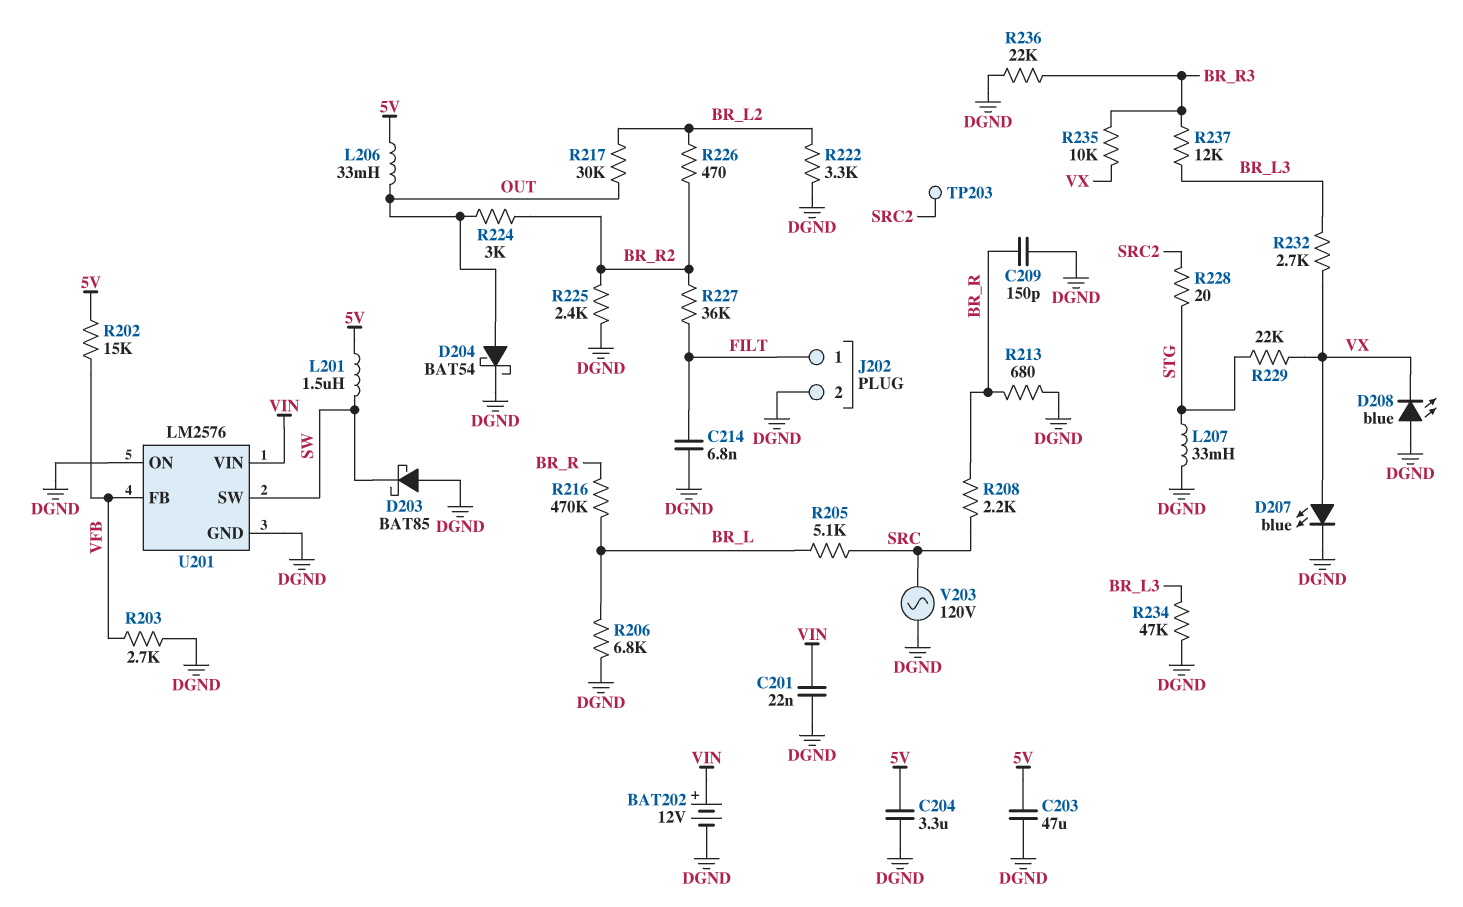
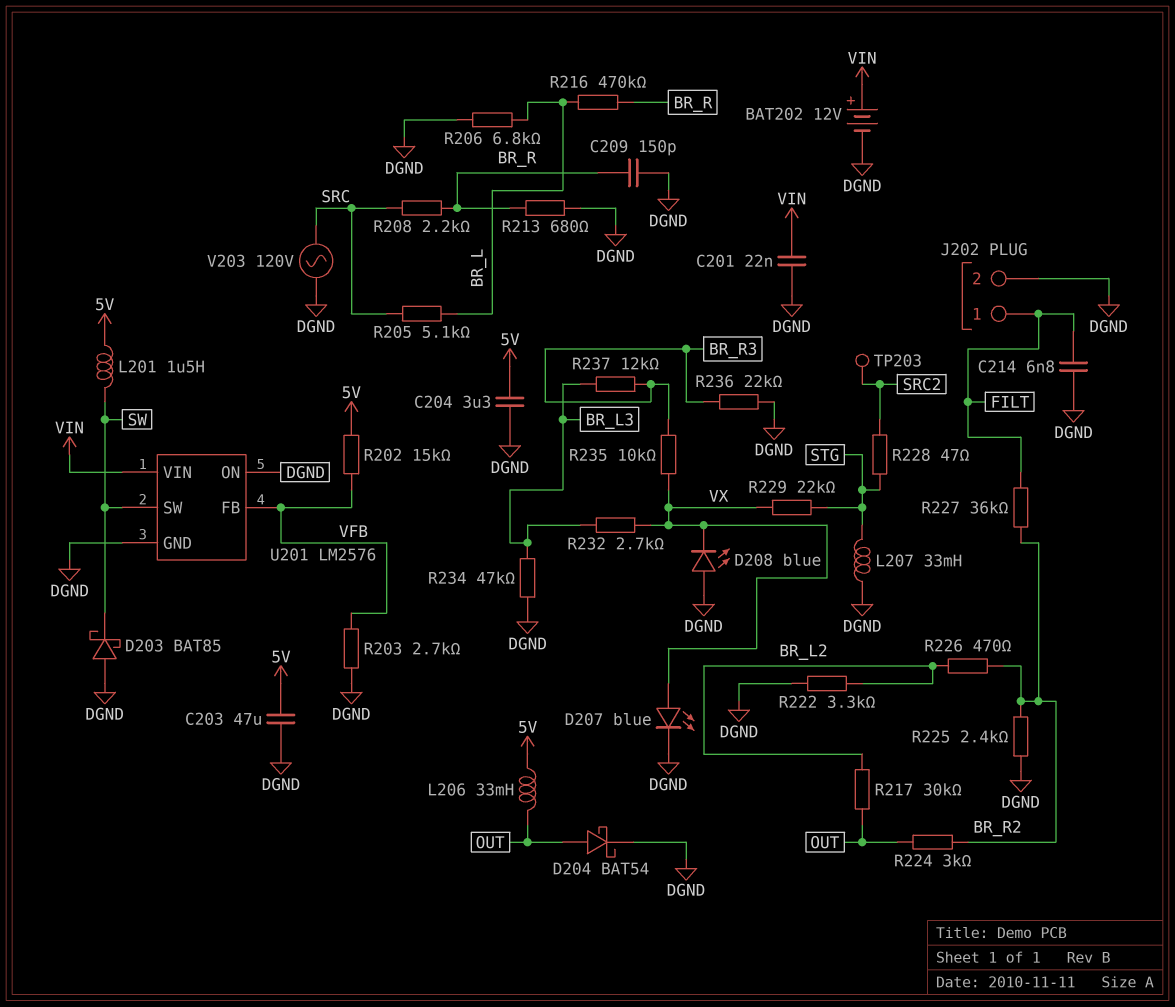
R228: 20 (SRC2, STG) -> 47 (SRC2, STG)

